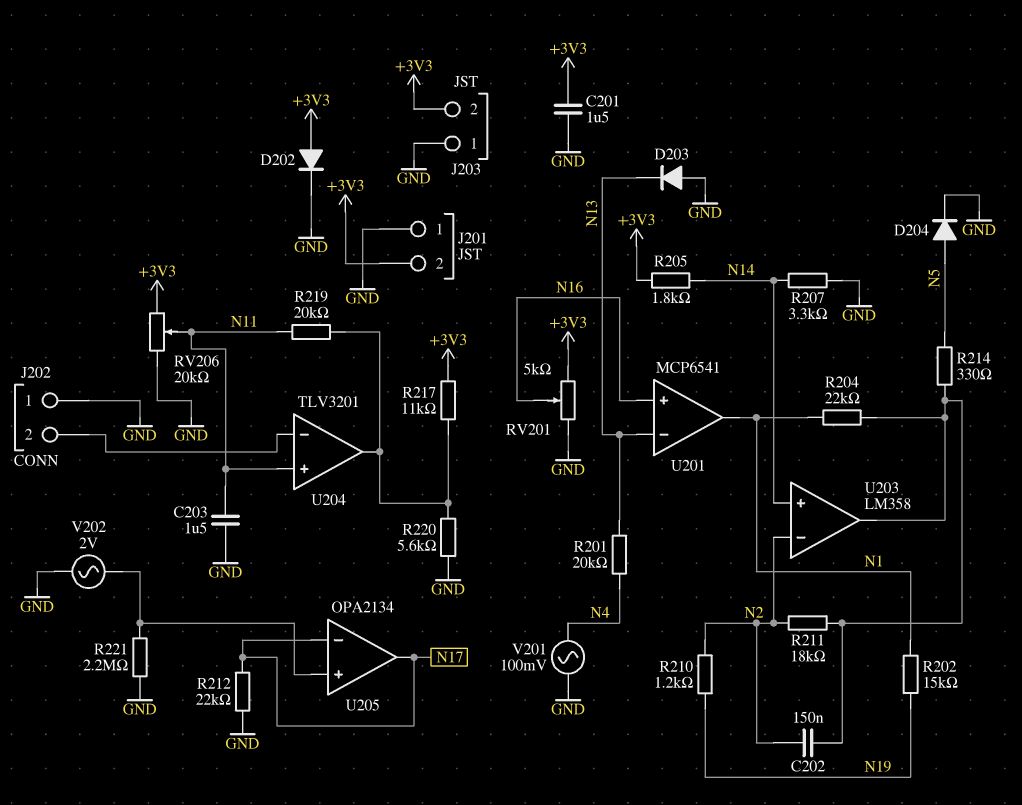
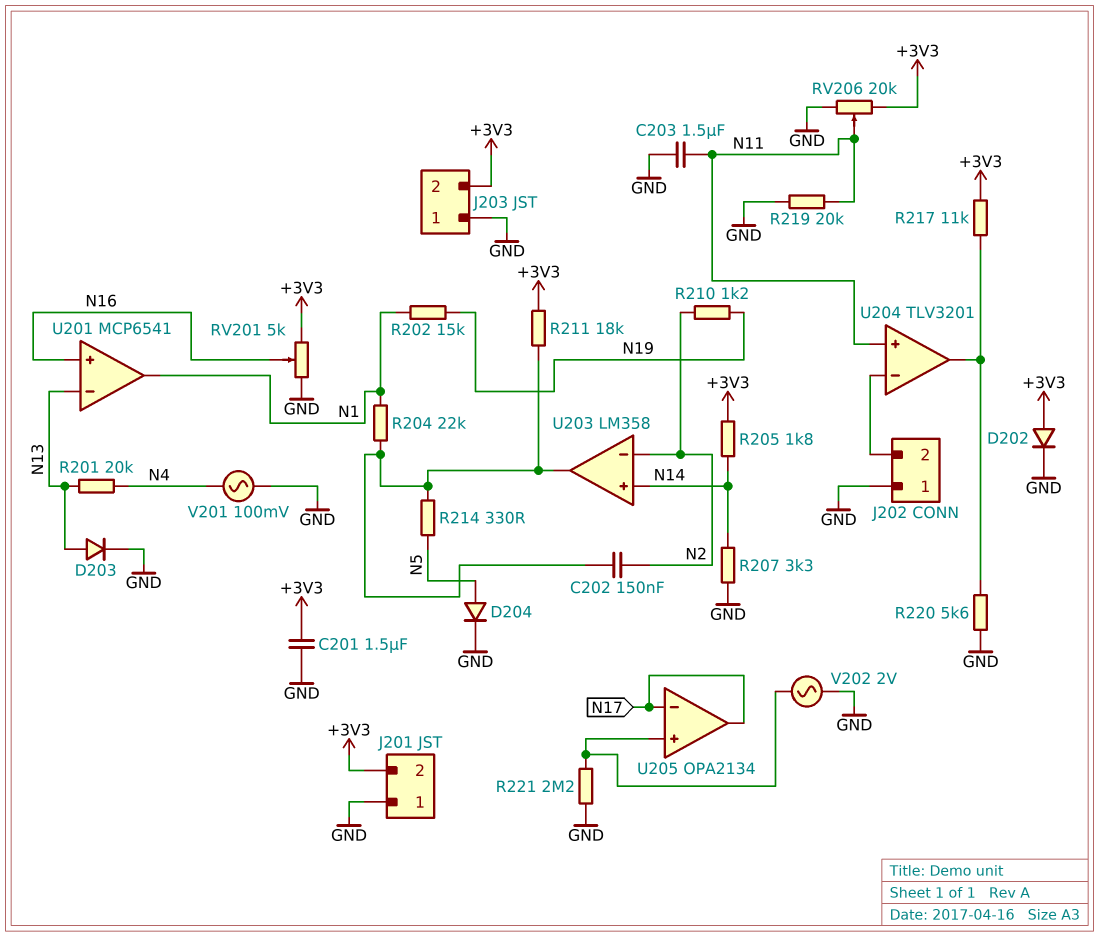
D203: diode (A GND, K N13) -> diode (A N13, K GND)
R211: 18k (N2, U203/out) -> 18k (+3V3, U203/out)
R212: 22k (GND, N17) -> none
R219: 20k (N11, U204/out) -> 20k (GND, N11)

